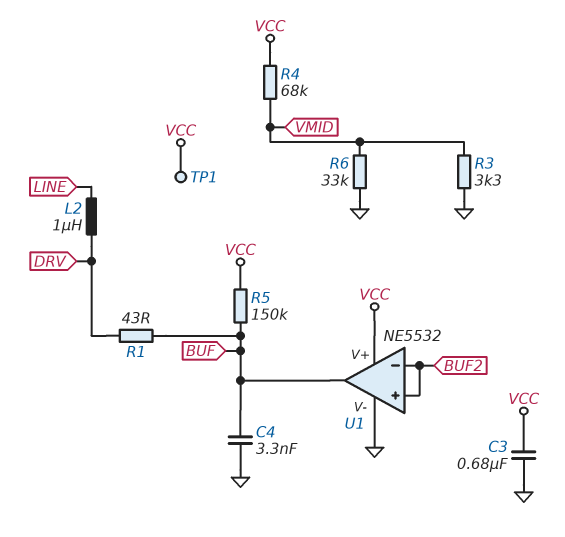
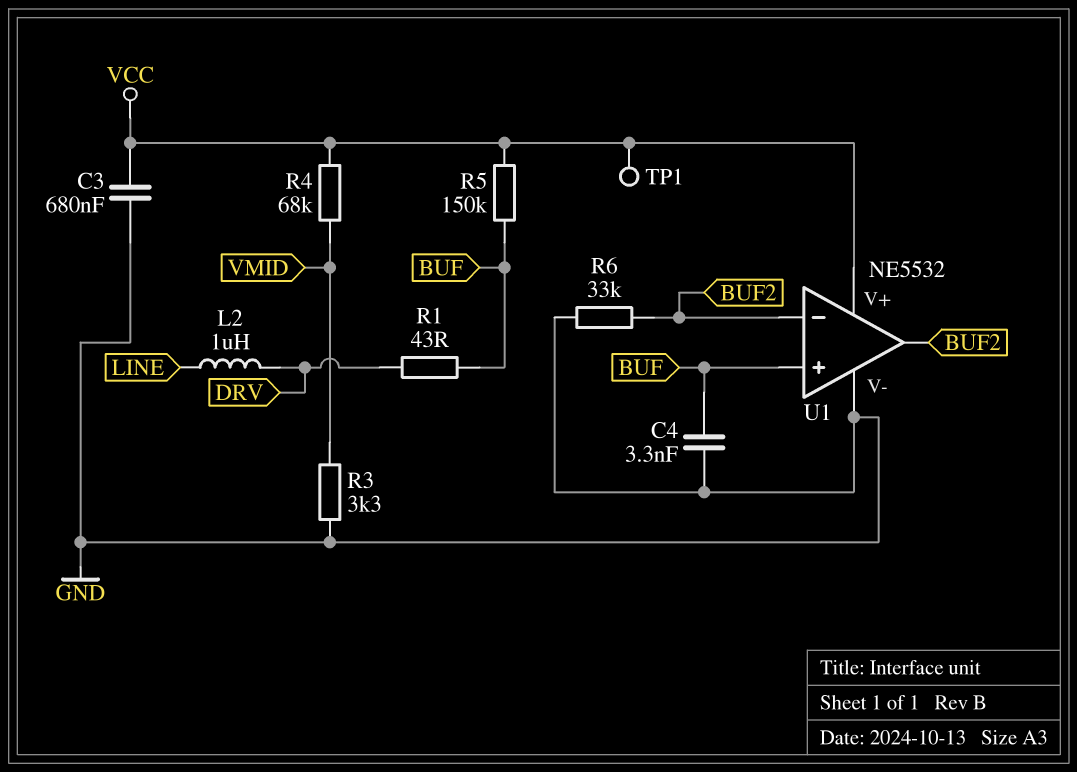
R6: 33k (GND, VMID) -> 33k (BUF2, GND)
U1 pin in+: BUF2 -> BUF
U1 pin out: BUF -> BUF2

